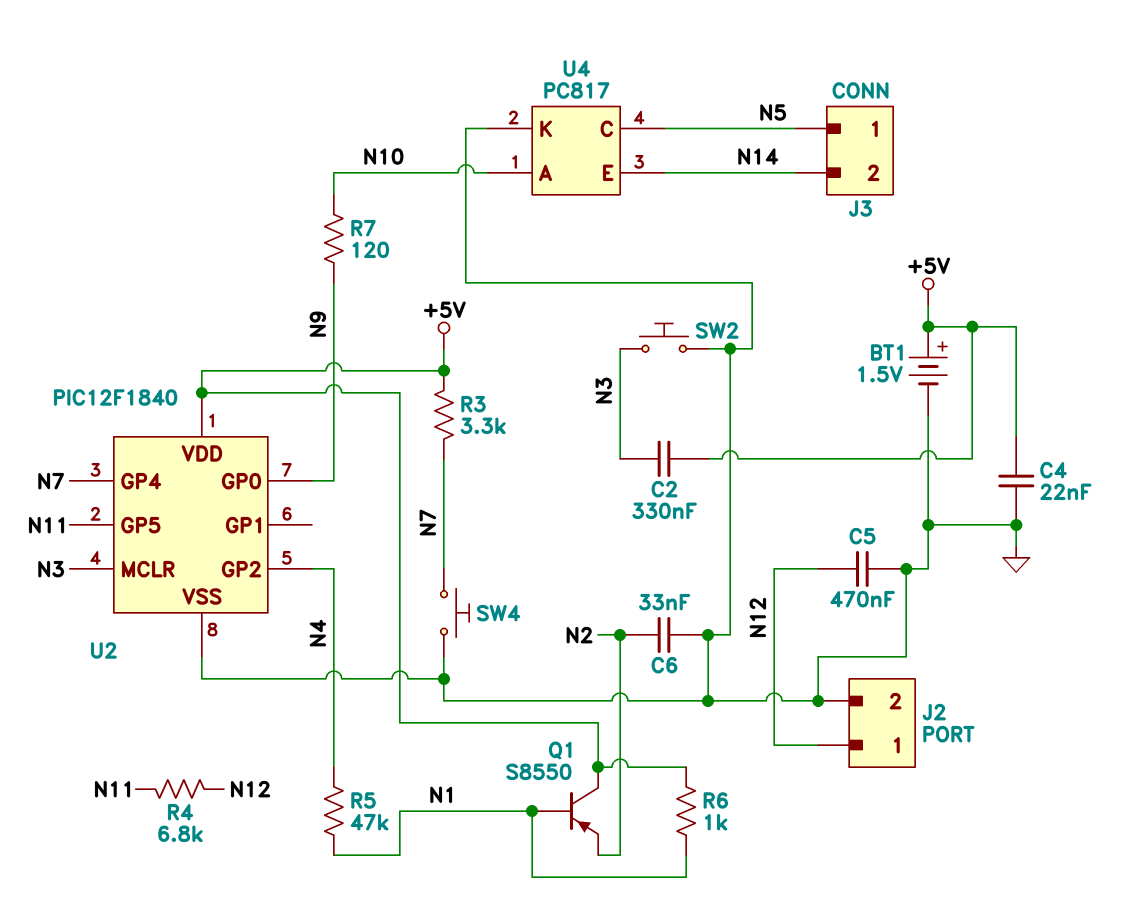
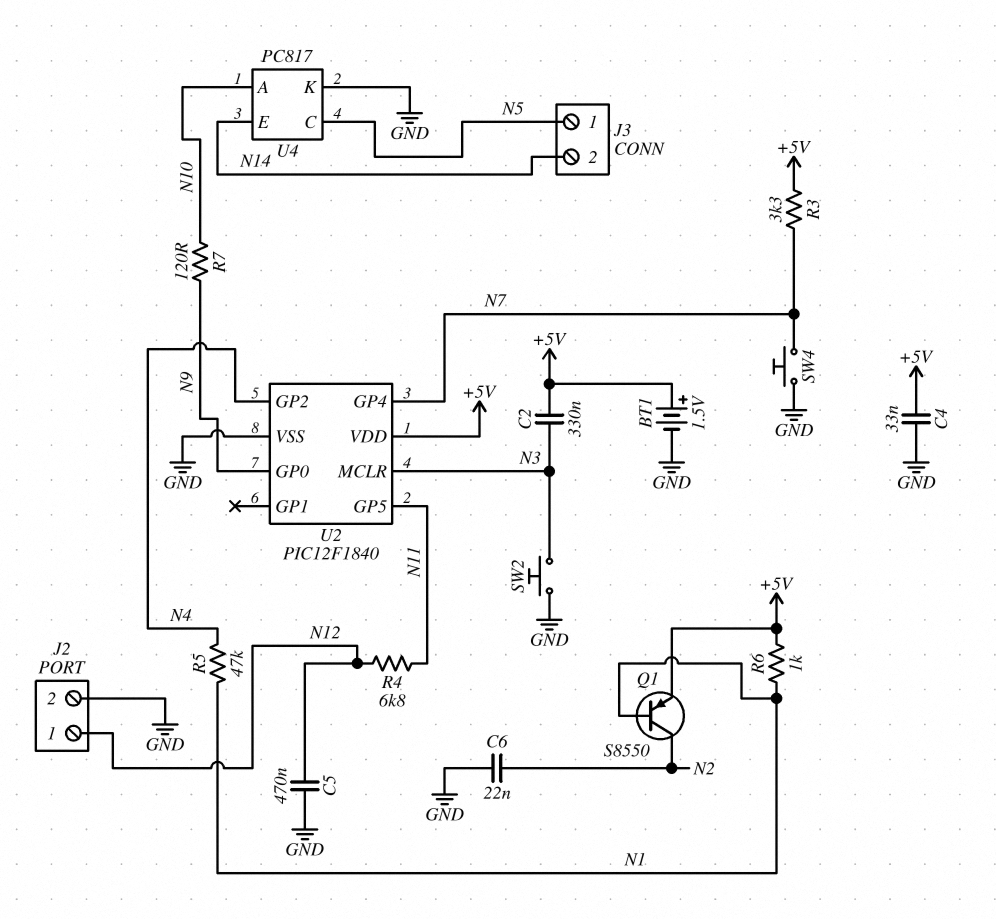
C4: 22nF (+5V, GND) -> 33nF (+5V, GND)
C6: 33nF (GND, N2) -> 22nF (GND, N2)
Q1: PNP S8550 (B N1, C +5V, E N2) -> PNP S8550 (B N1, C N2, E +5V)

